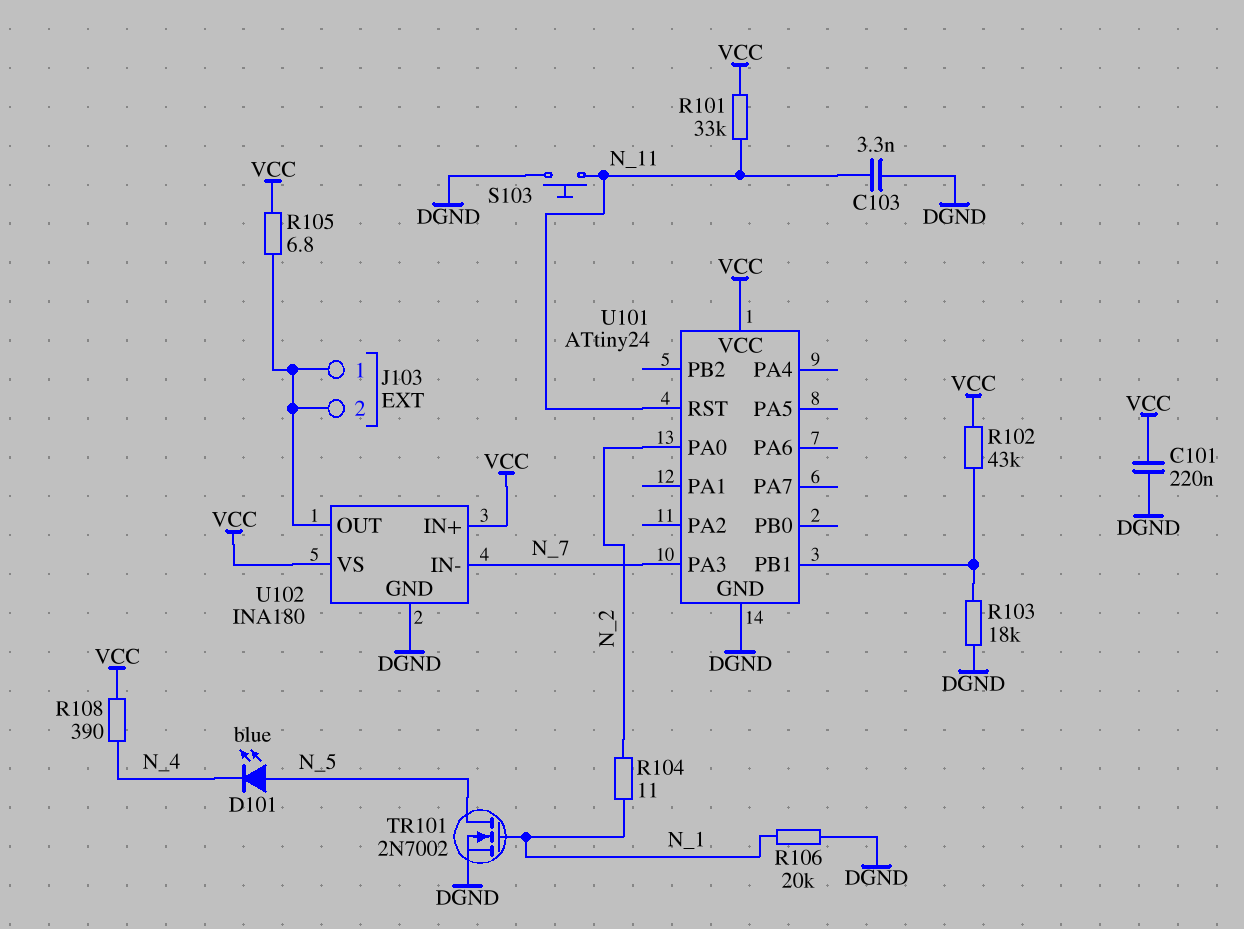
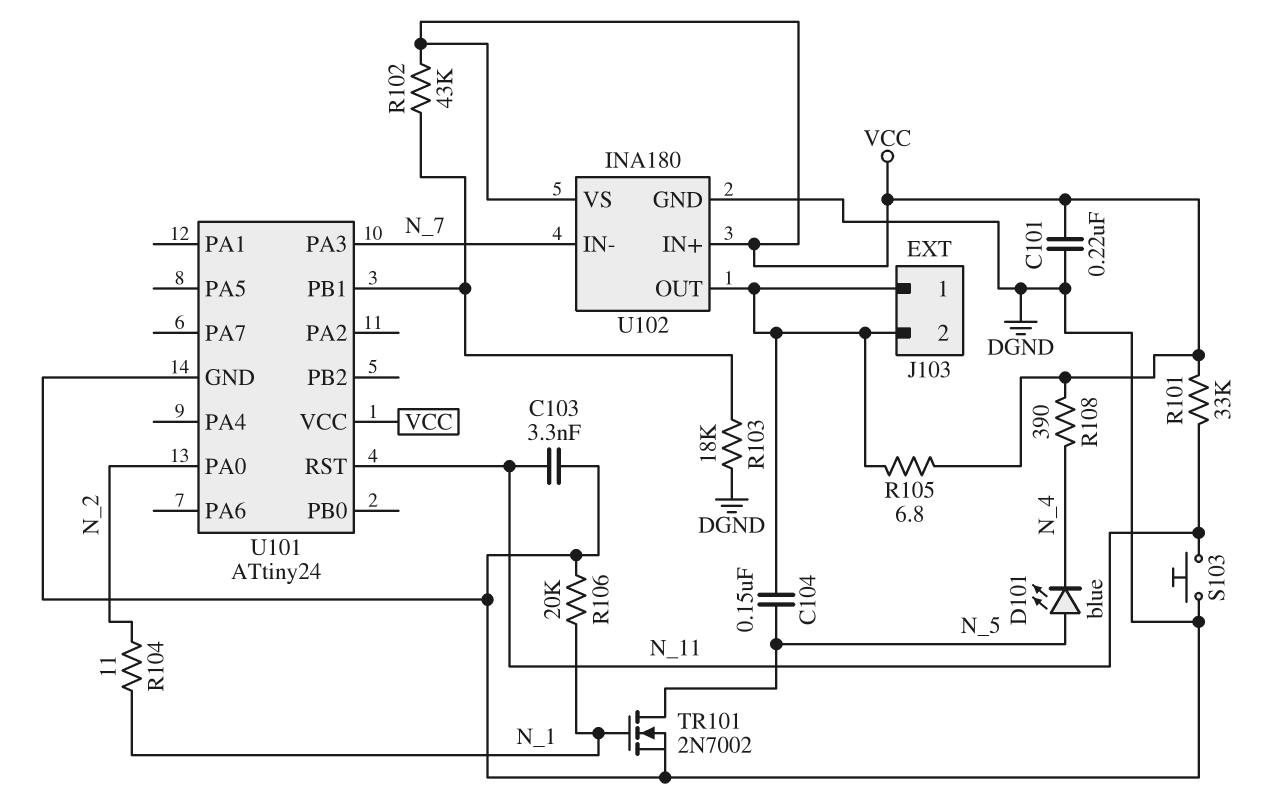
C104: none -> 150nF (J103/1, N_5)

